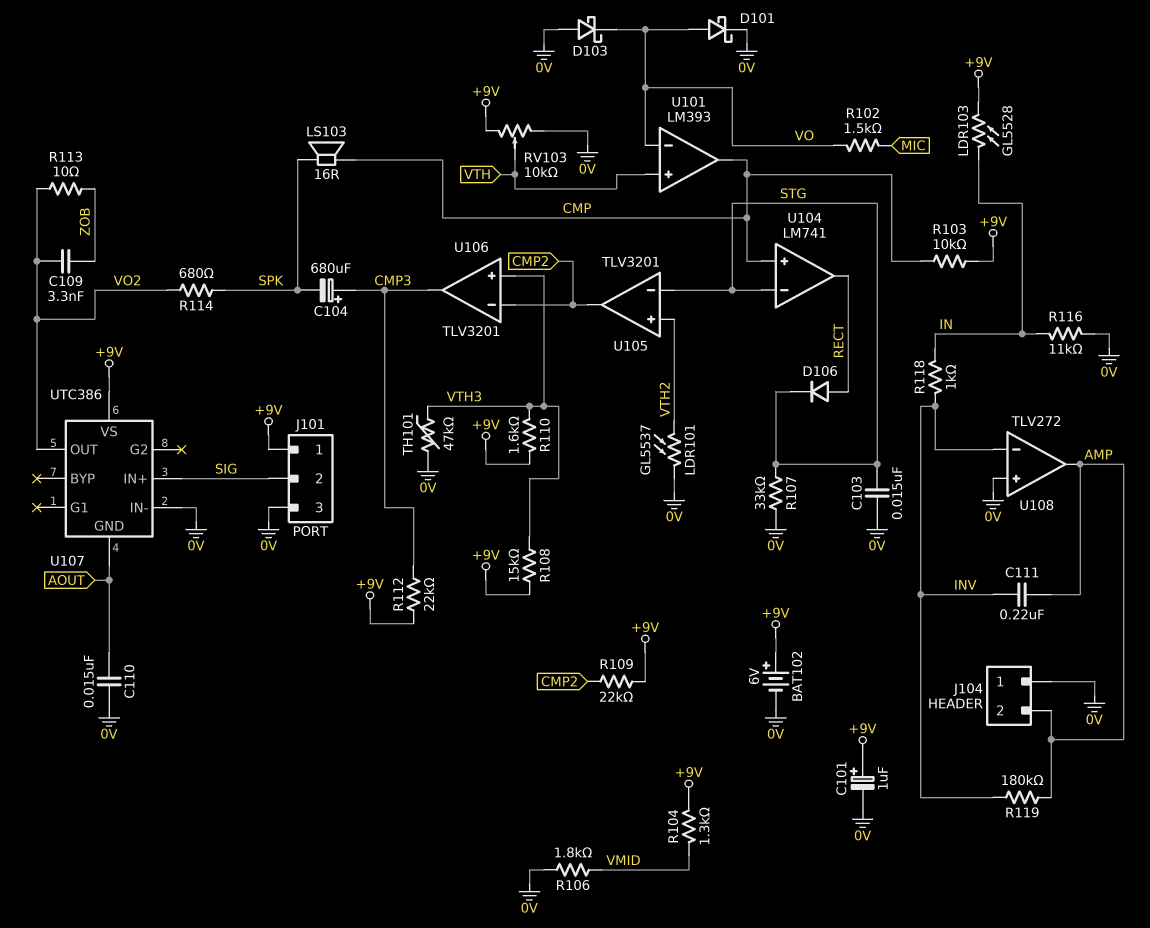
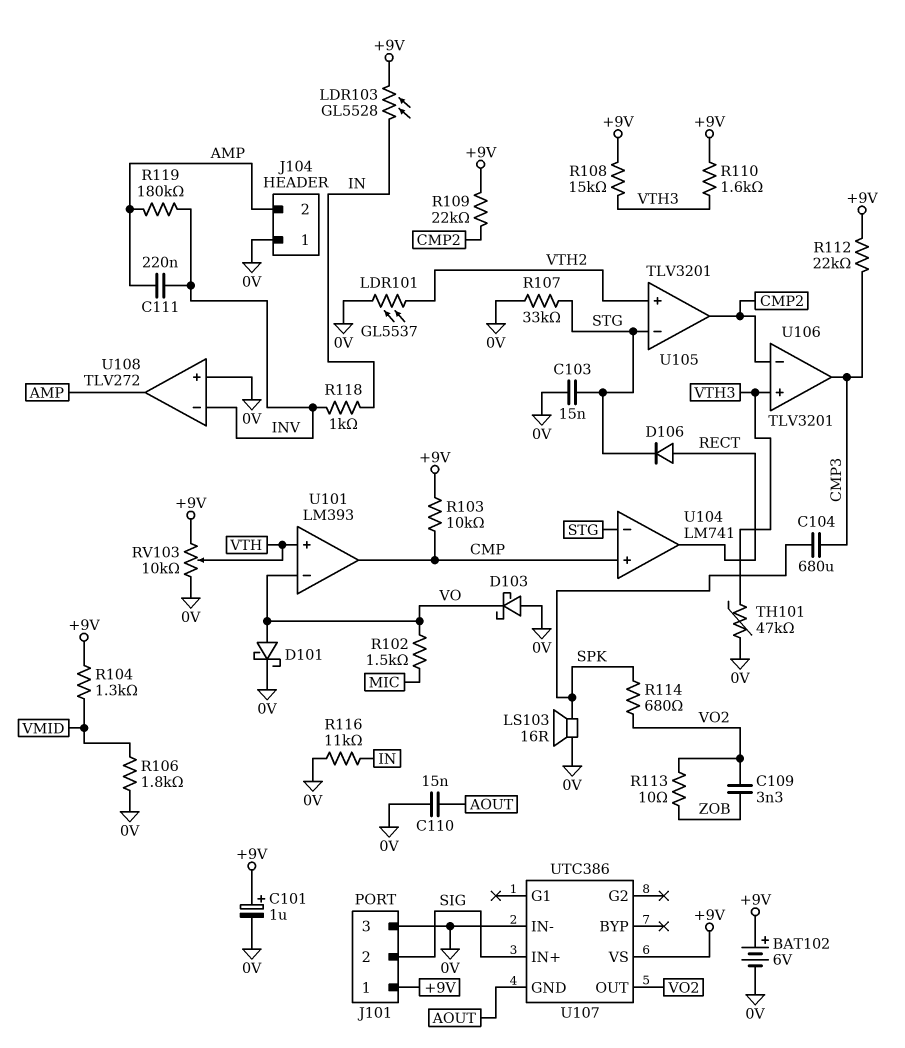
C104: 680uF (plus CMP3, minus SPK) -> 680uF (CMP3, SPK)
LS103: speaker 16R (CMP, SPK) -> speaker 16R (0V, SPK)

